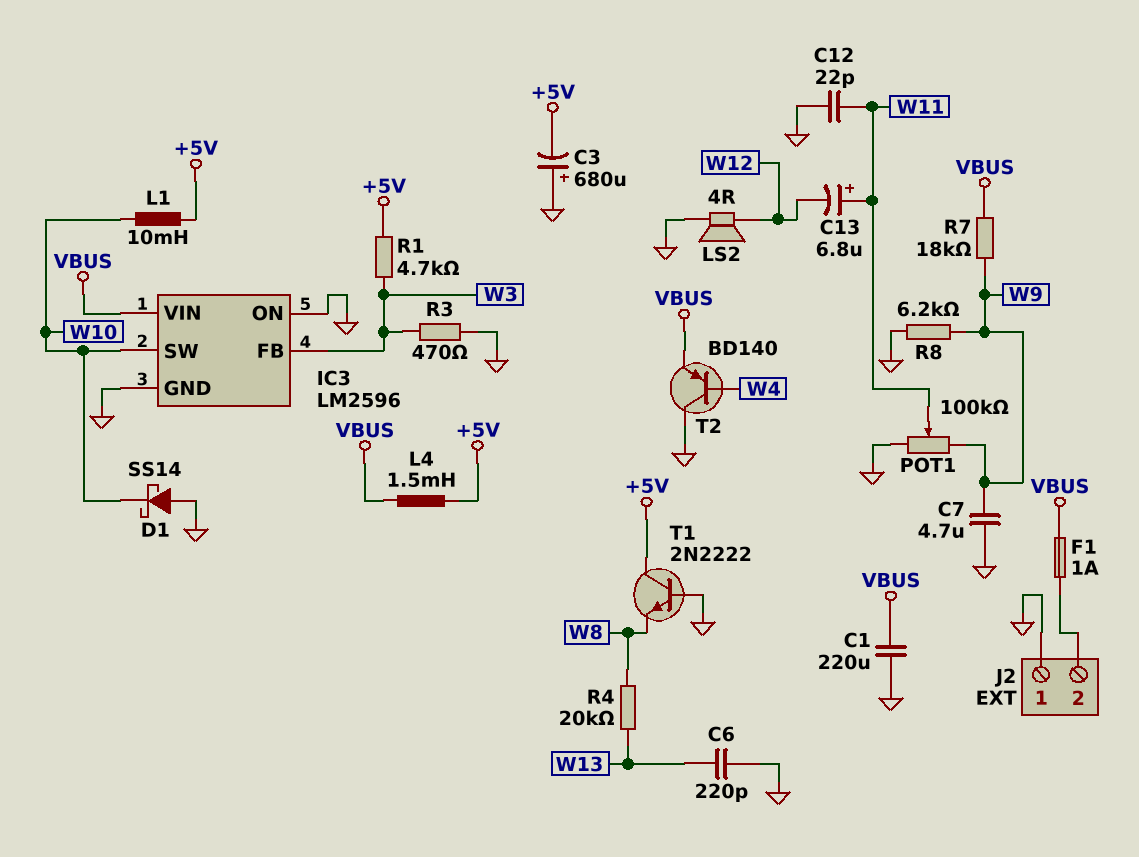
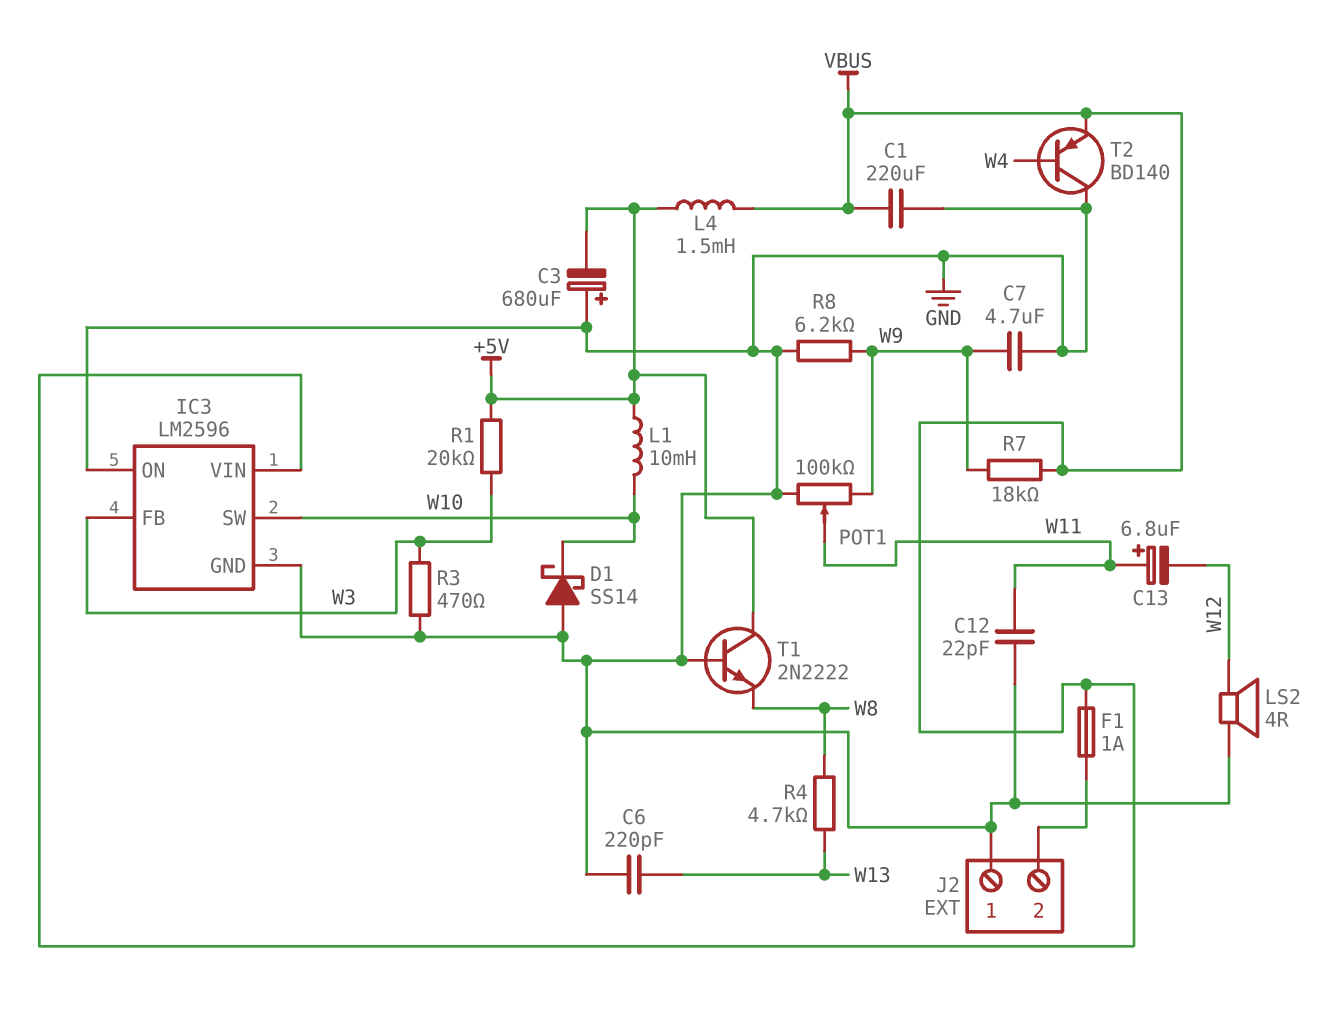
R1: 4.7k (+5V, W3) -> 20k (+5V, W3)
R4: 20k (W8, W13) -> 4.7k (W8, W13)

